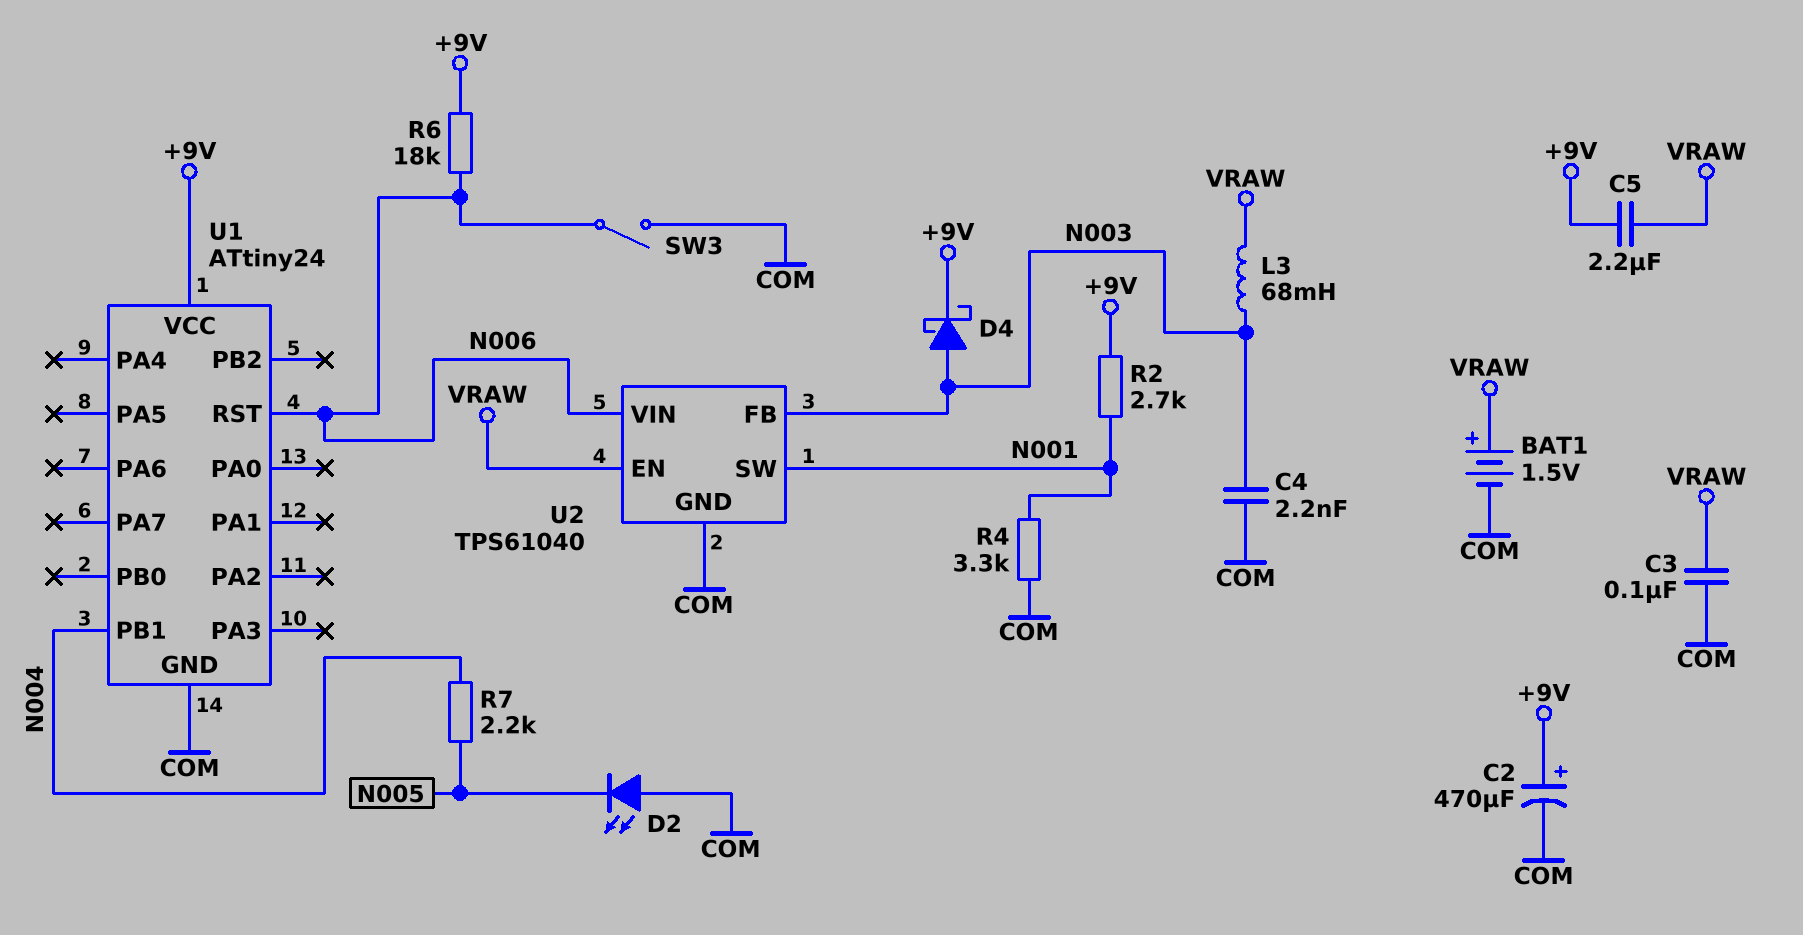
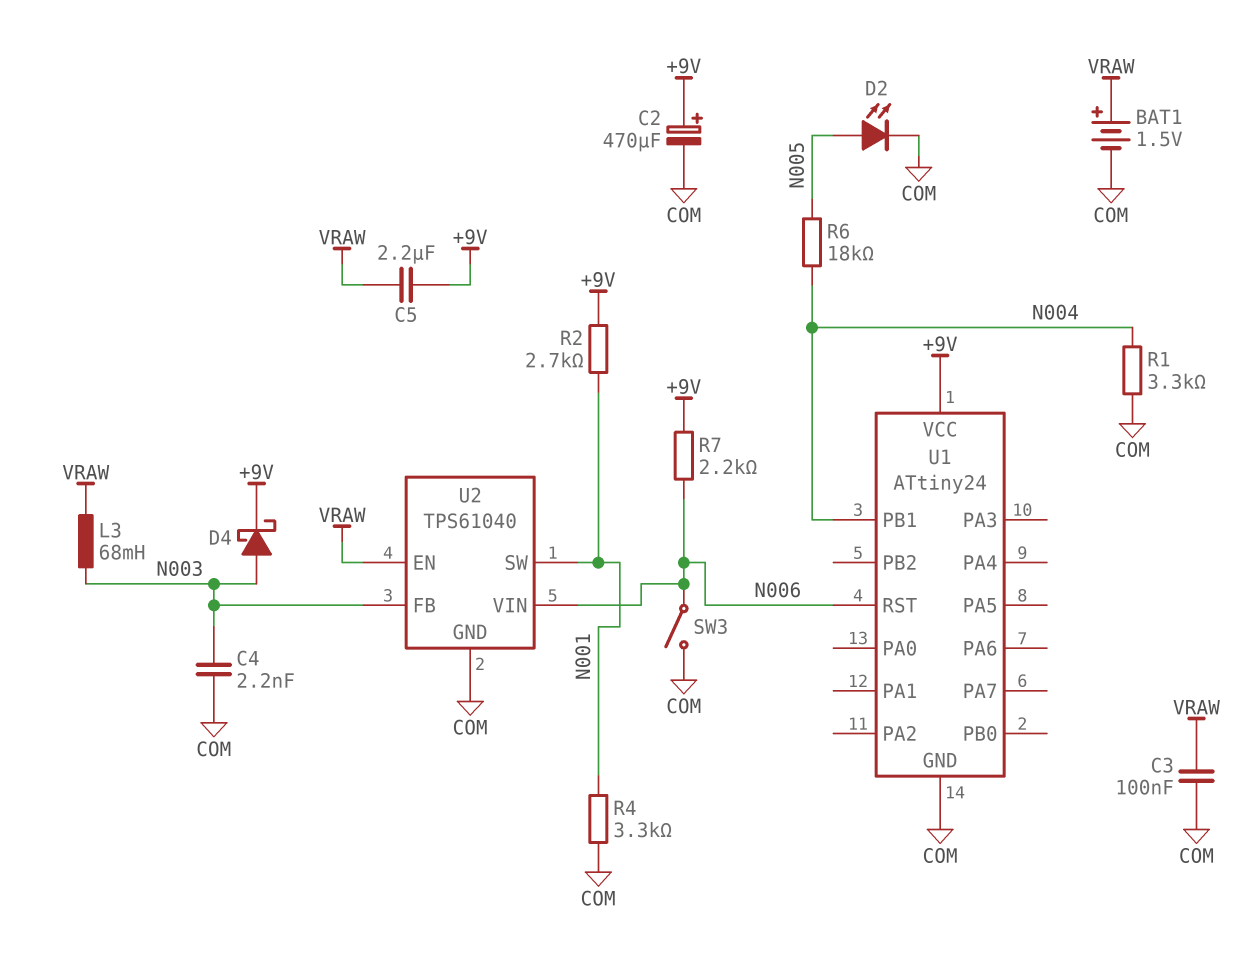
D2: LED (A COM, K N005) -> LED (A N005, K COM)
R1: none -> 3.3k (COM, N004)
R6: 18k (+9V, N006) -> 18k (N004, N005)
R7: 2.2k (N004, N005) -> 2.2k (+9V, N006)

